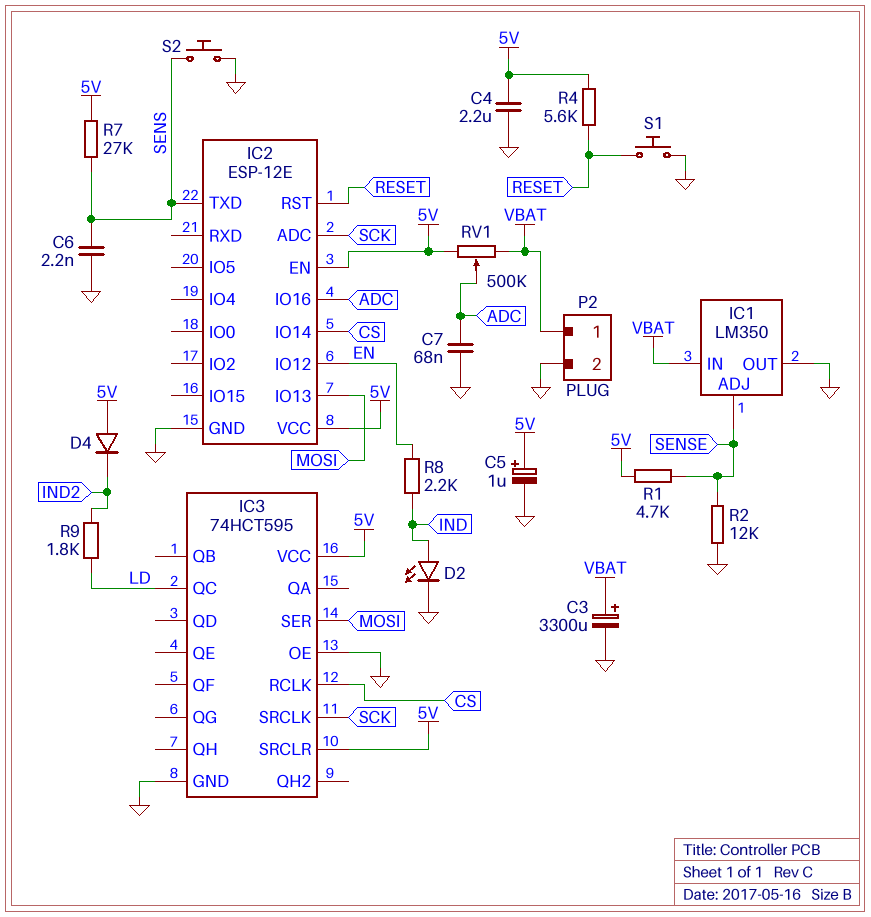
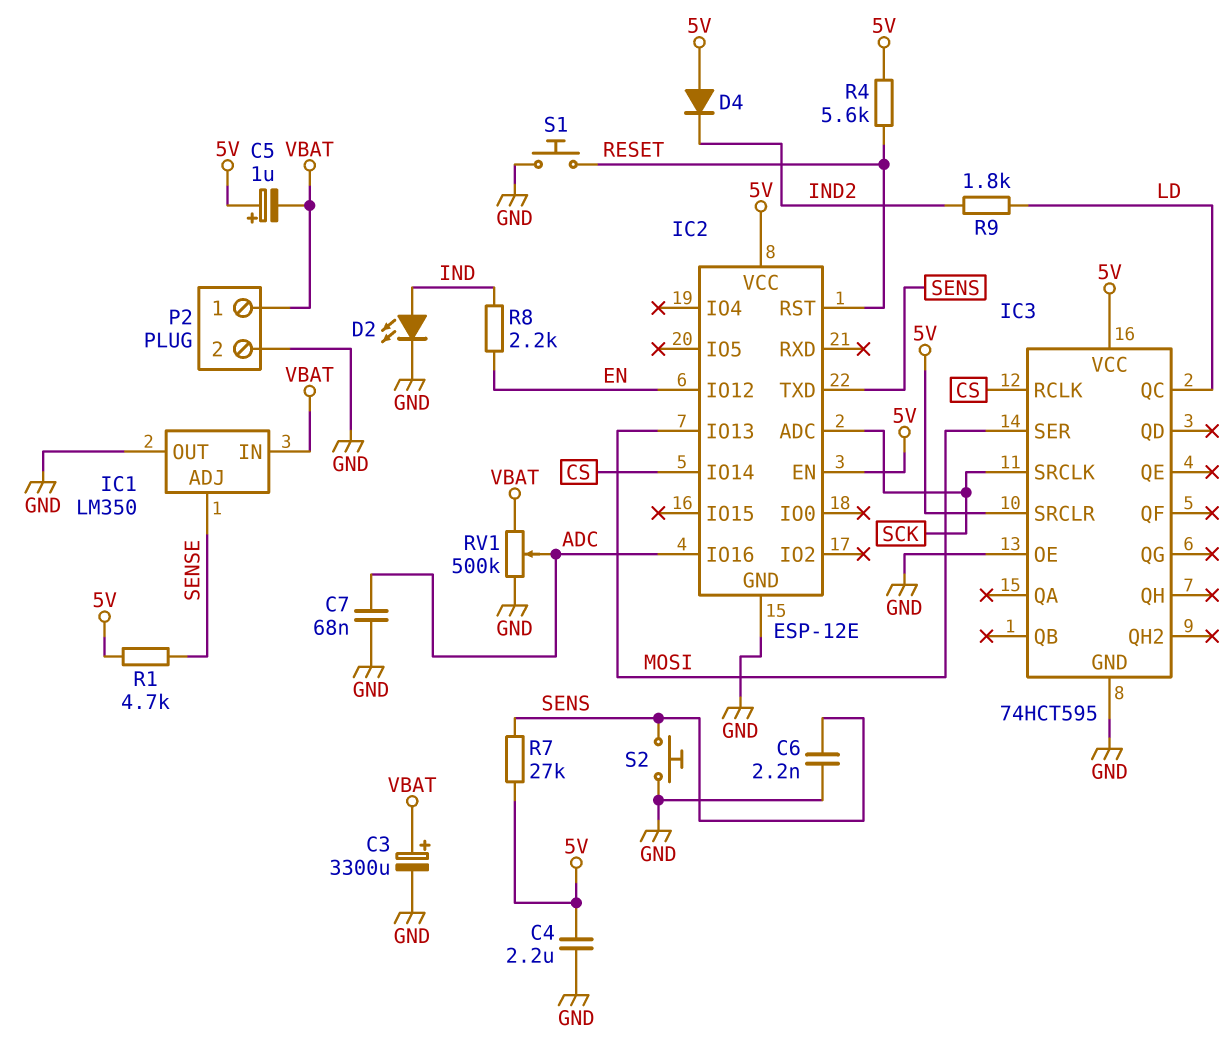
C5: 1uF (plus 5V, minus GND) -> 1uF (plus 5V, minus VBAT)
R2: 12k (GND, SENSE) -> none
RV1: 500k (5V, VBAT, wiper ADC) -> 500k (GND, VBAT, wiper ADC)

